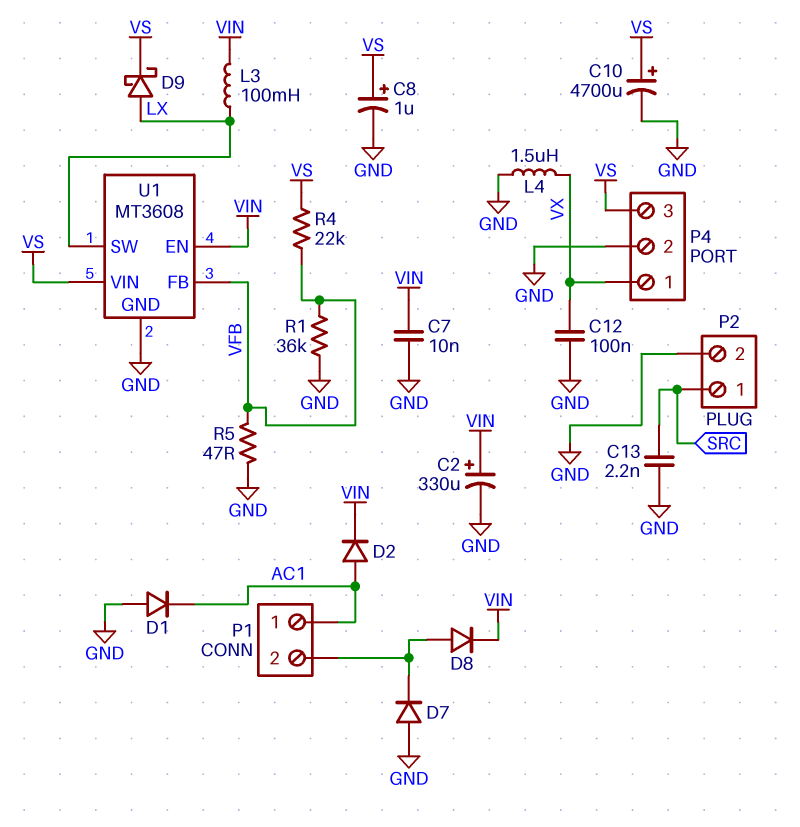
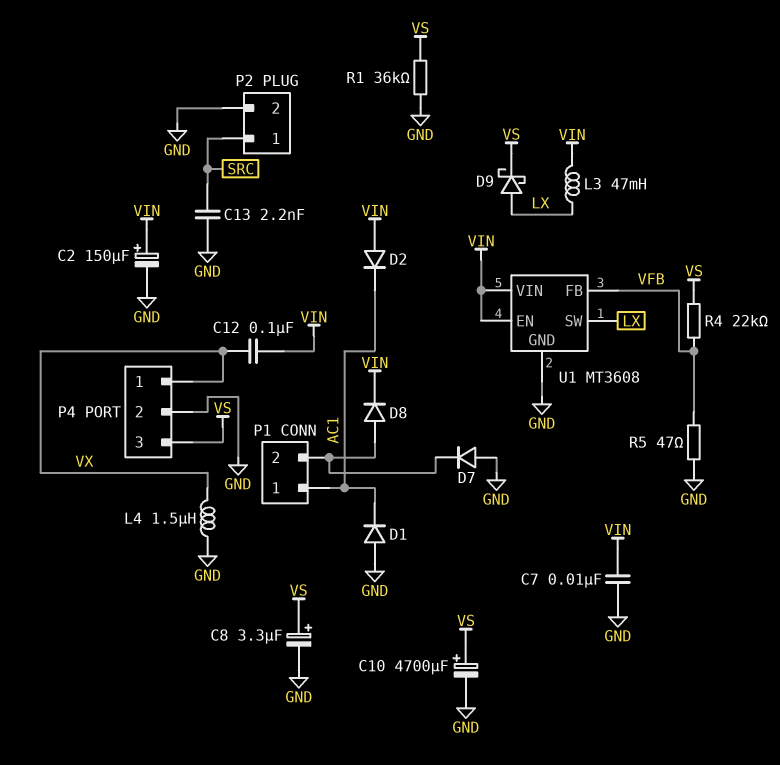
C2: 330uF (plus VIN, minus GND) -> 150uF (plus VIN, minus GND)
C8: 1uF (plus VS, minus GND) -> 3.3uF (plus VS, minus GND)
C12: 100nF (GND, VX) -> 100nF (VIN, VX)
D2: diode (A AC1, K VIN) -> diode (A VIN, K AC1)
L3: 100mH (LX, VIN) -> 47mH (LX, VIN)
R1: 36k (GND, VFB) -> 36k (GND, VS)
U1 pin VIN: VS -> VIN

